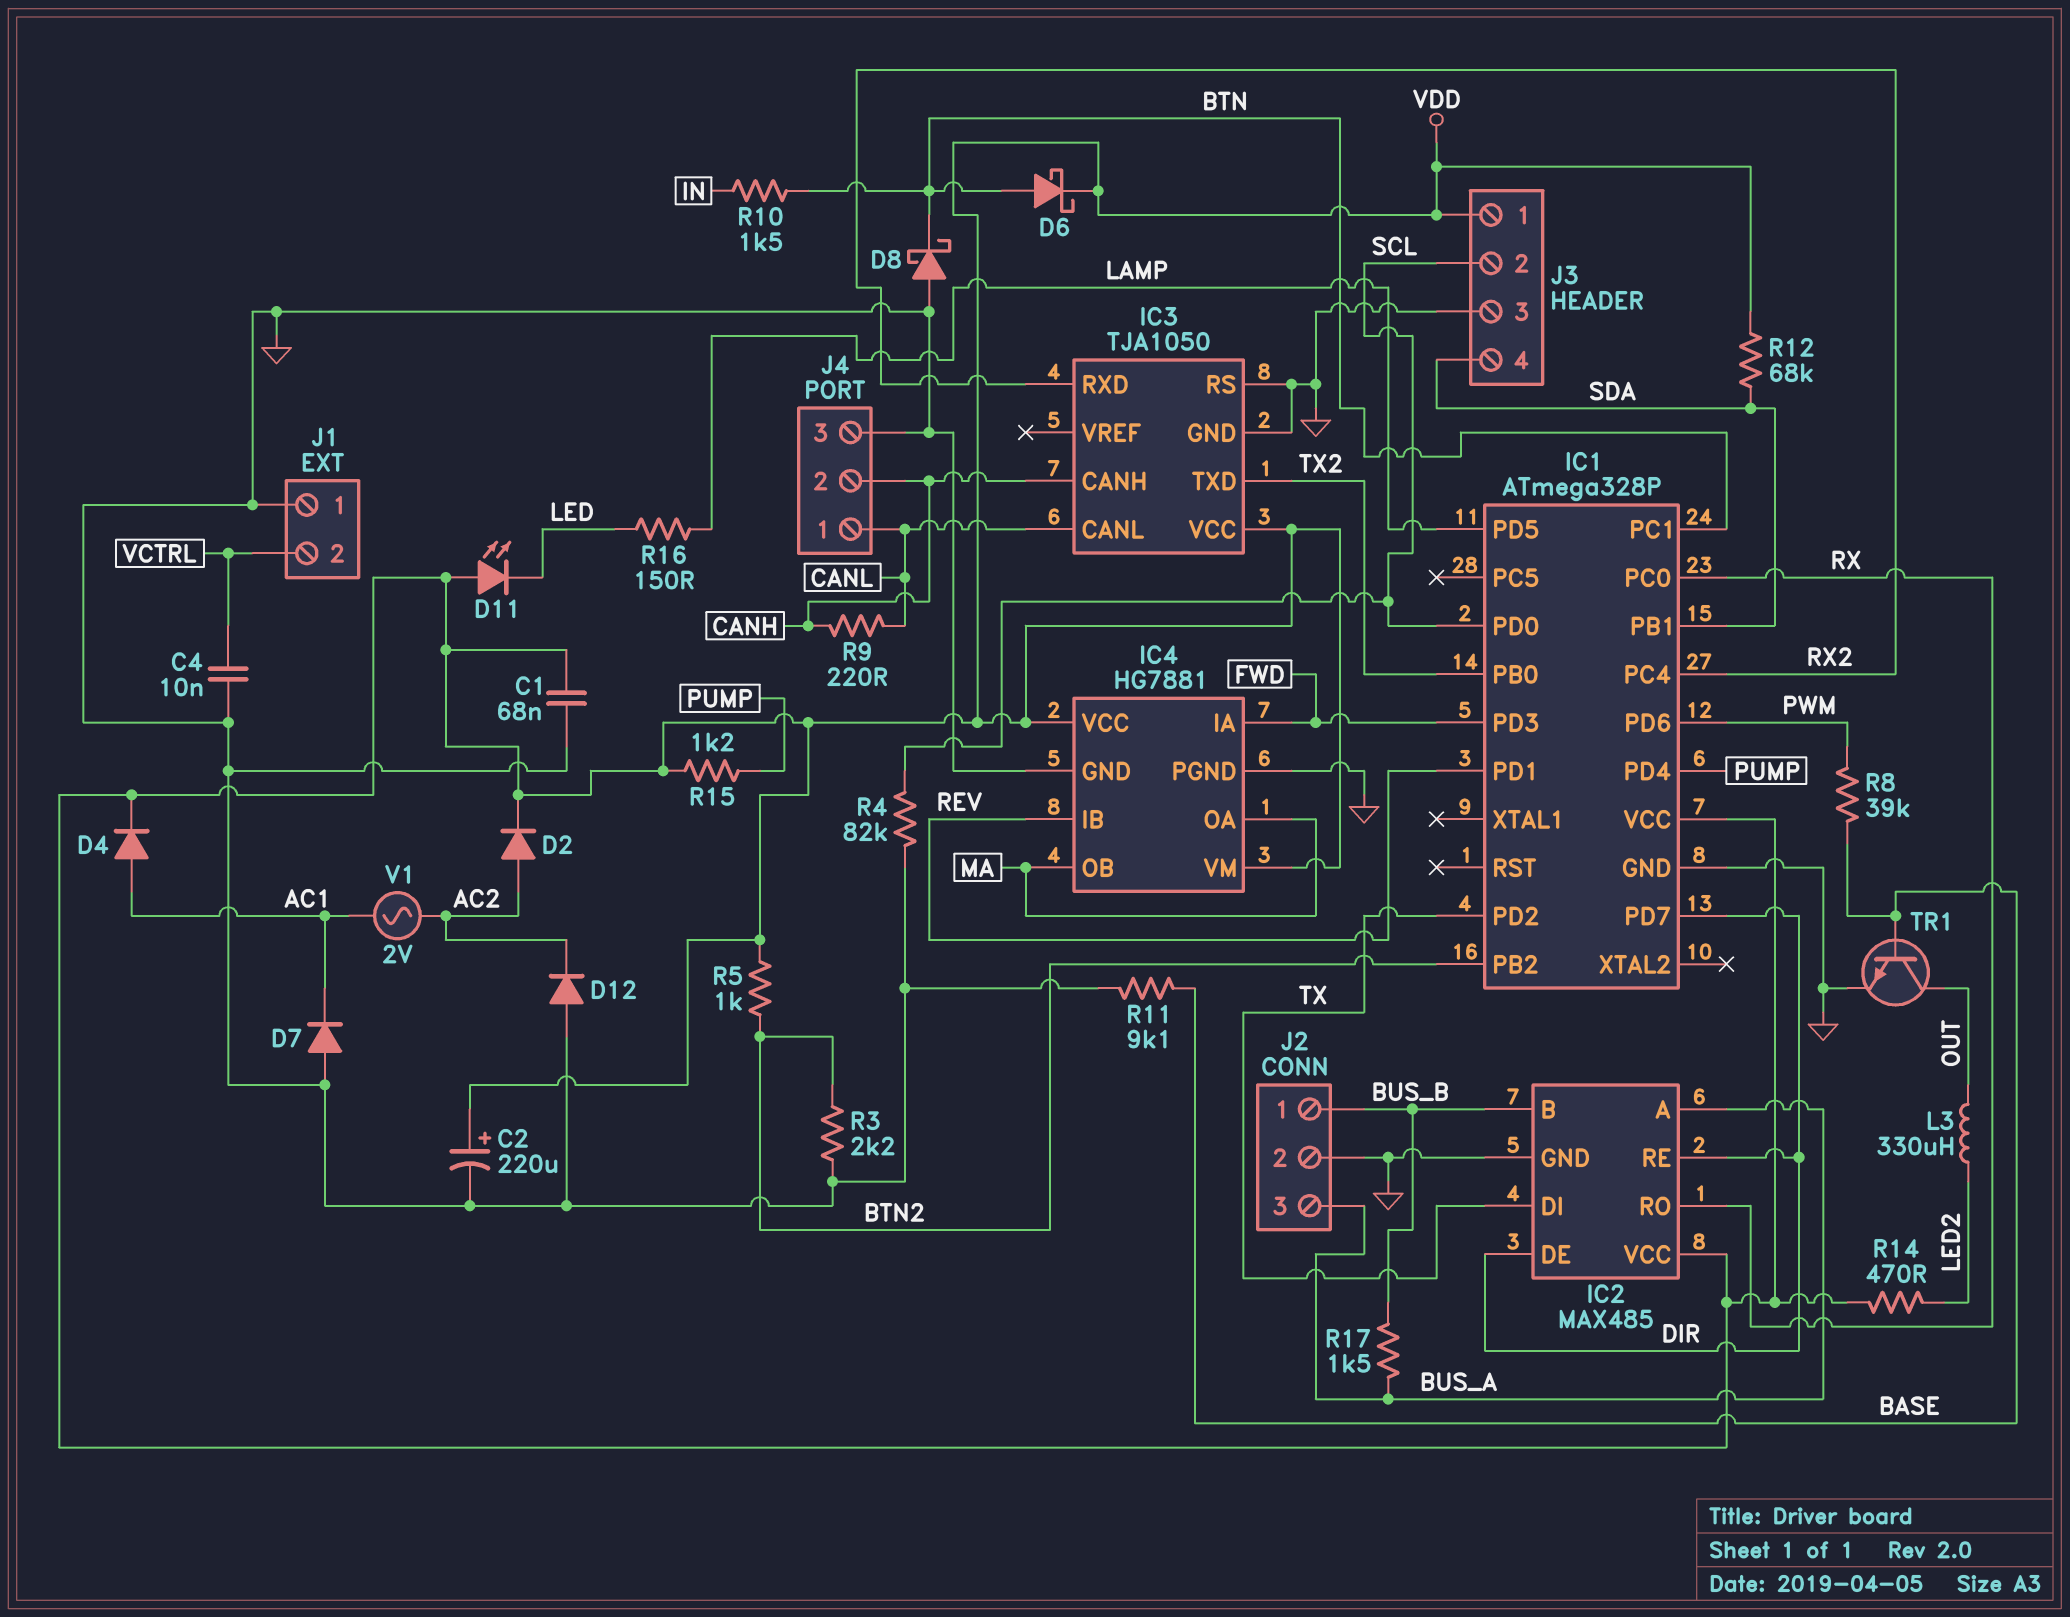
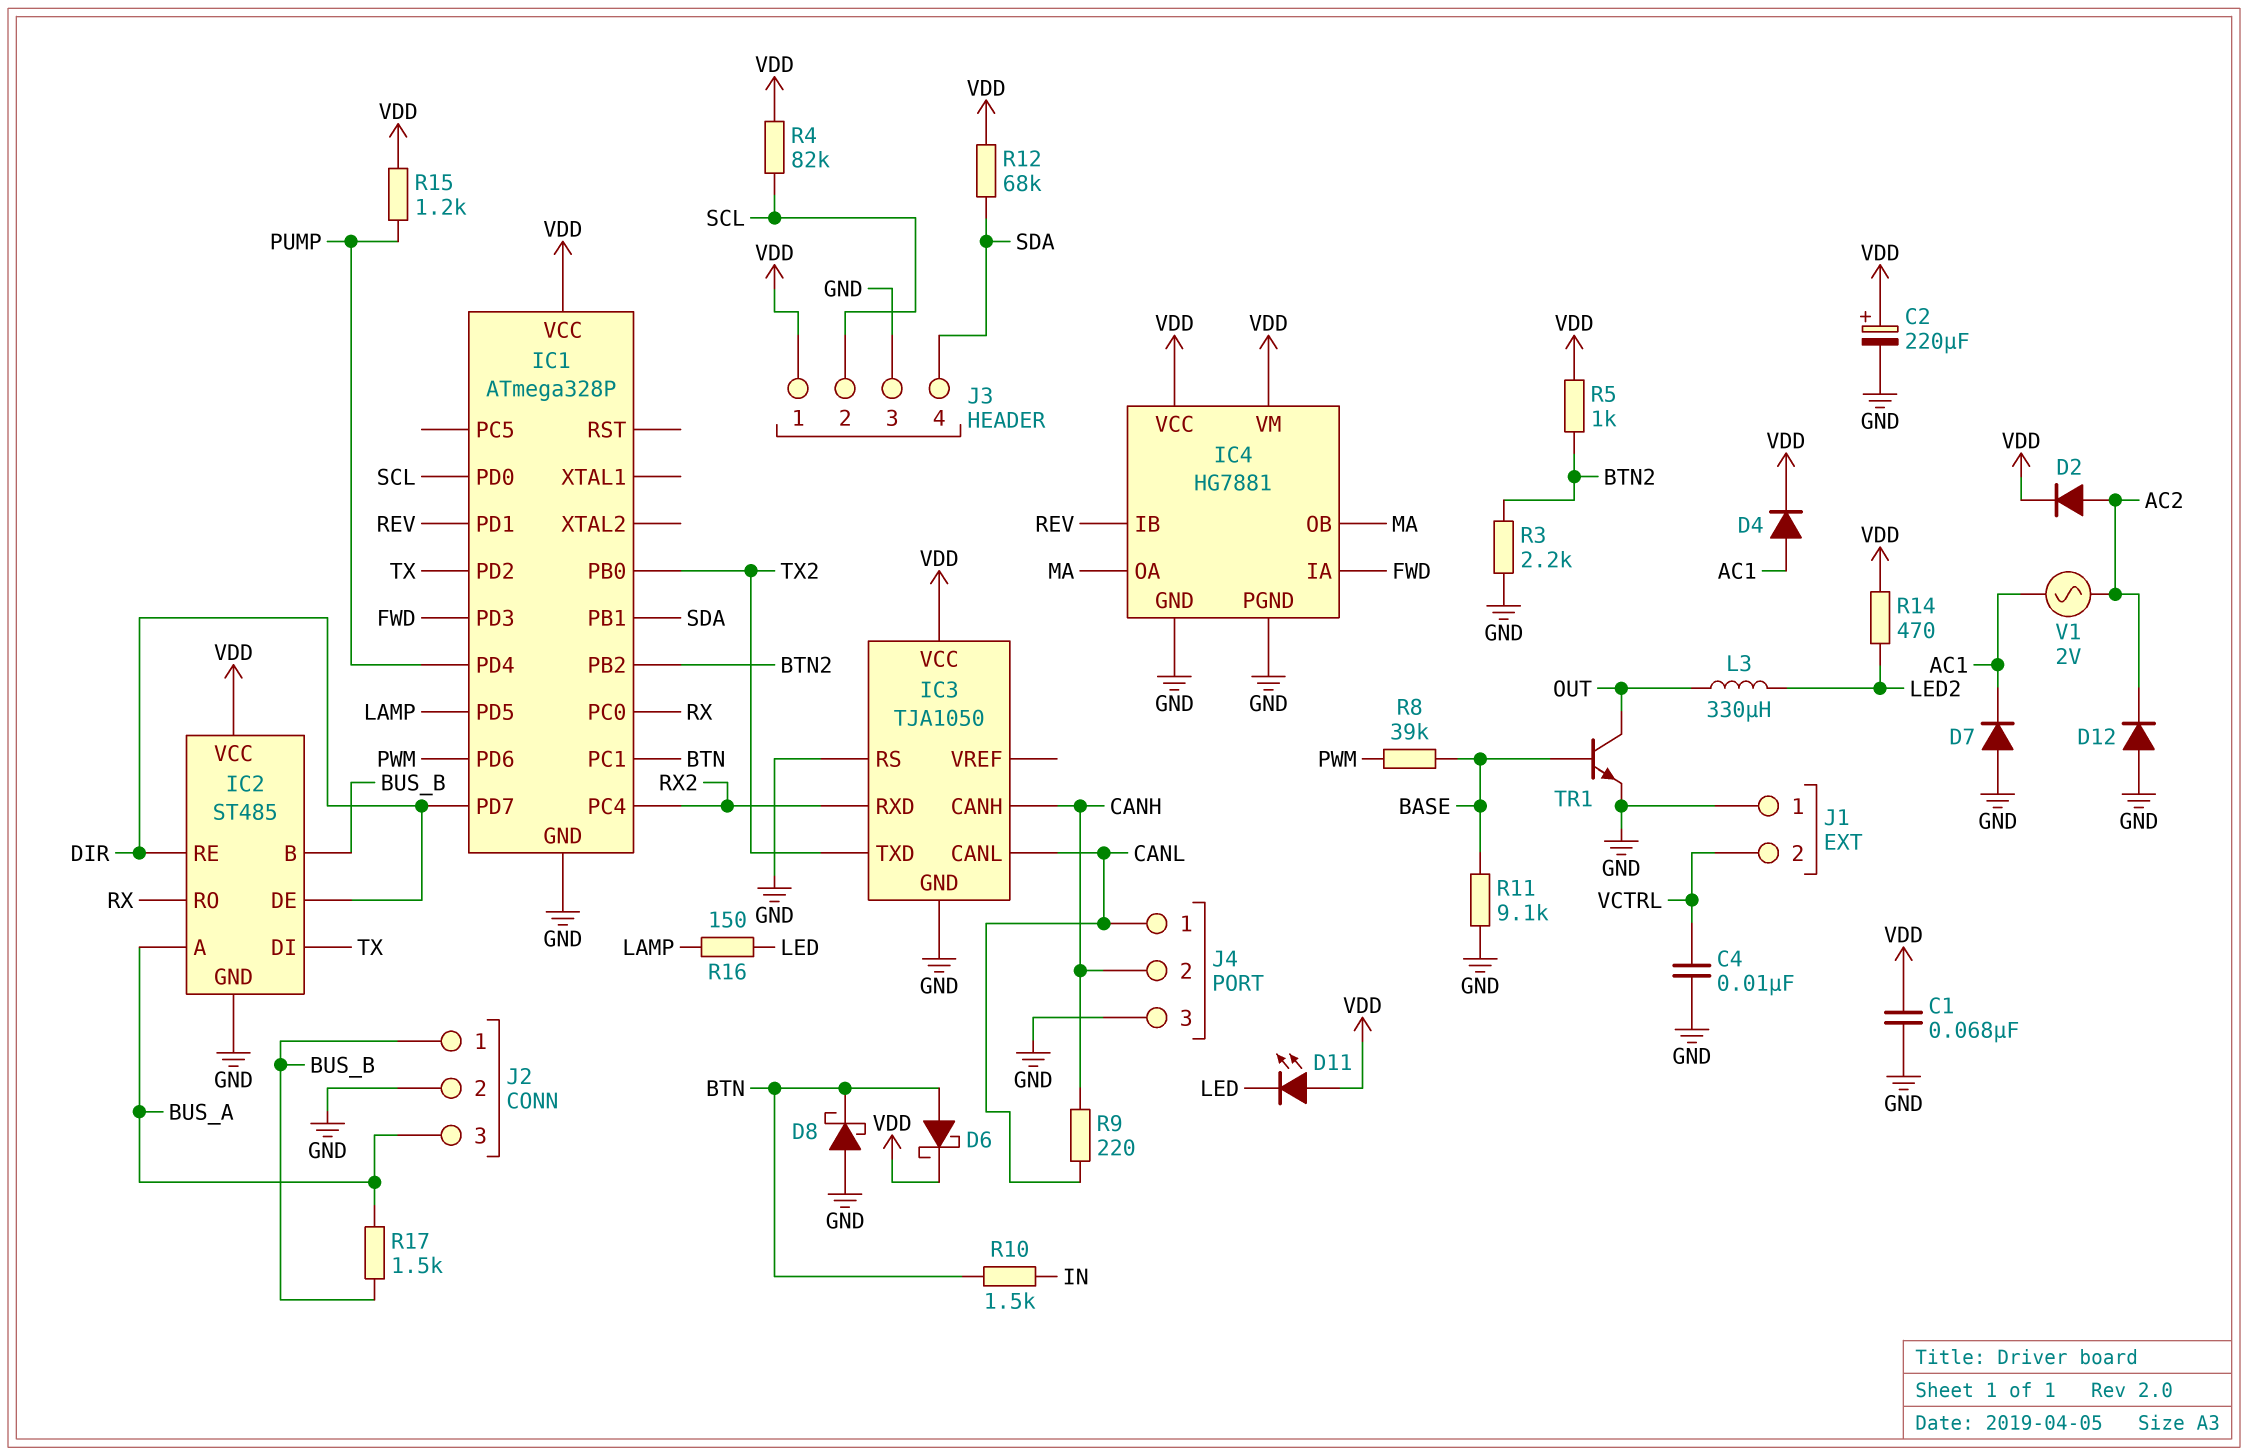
IC2: MAX485 -> ST485
R4: 82k (GND, SCL) -> 82k (SCL, VDD)

